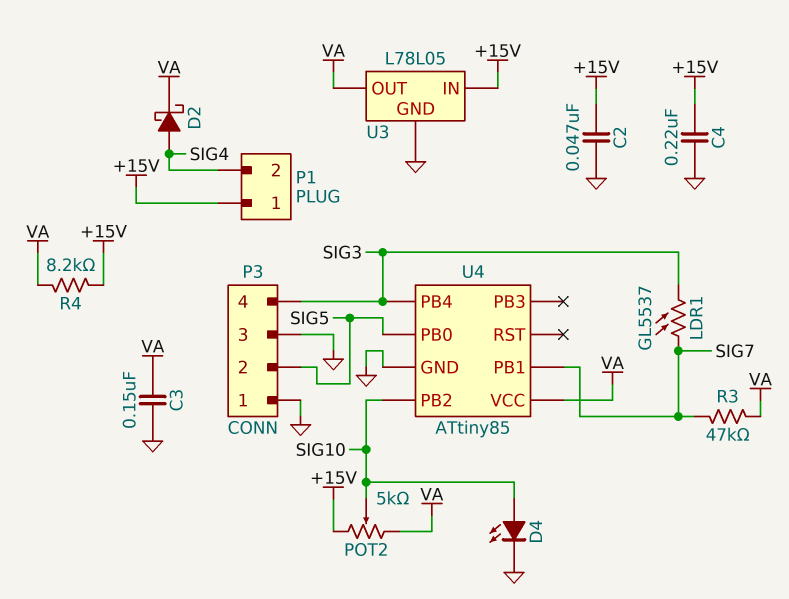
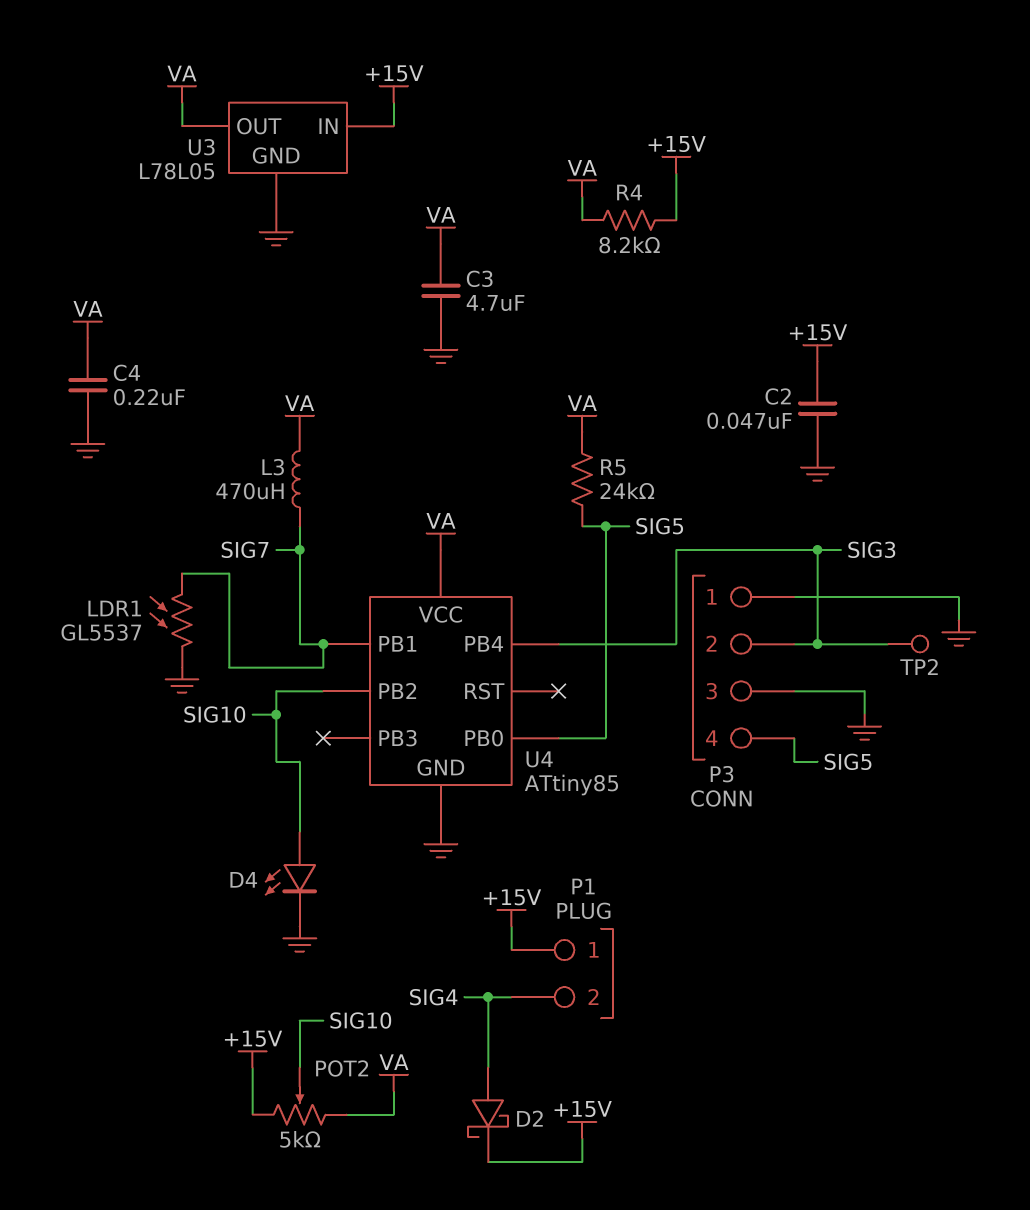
C3: 150nF (GND, VA) -> 4.7uF (GND, VA)
C4: 220nF (+15V, GND) -> 220nF (GND, VA)
D2: schottky (A SIG4, K VA) -> schottky (A SIG4, K +15V)
L3: none -> 470uH (SIG7, VA)
LDR1: GL5537 (SIG3, SIG7) -> GL5537 (GND, SIG7)
P3 pin 2: SIG5 -> SIG3
P3 pin 4: SIG3 -> SIG5
R3: 47k (SIG7, VA) -> none
R5: none -> 24k (SIG5, VA)
TP2: none -> test point (SIG3)

